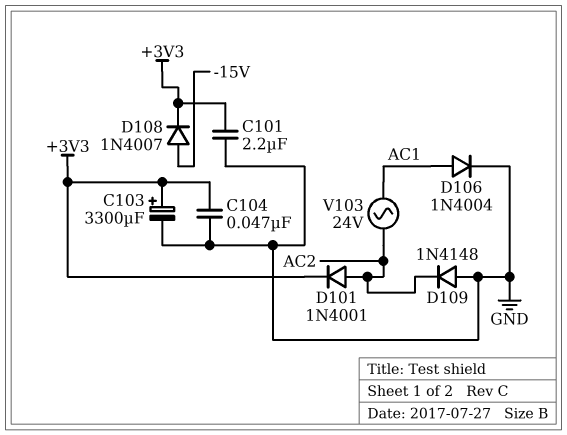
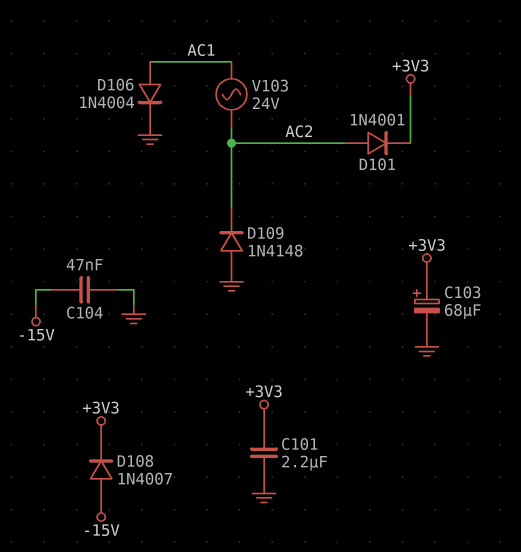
C103: 3300uF (plus +3V3, minus GND) -> 68uF (plus +3V3, minus GND)
C104: 47nF (+3V3, GND) -> 47nF (-15V, GND)

